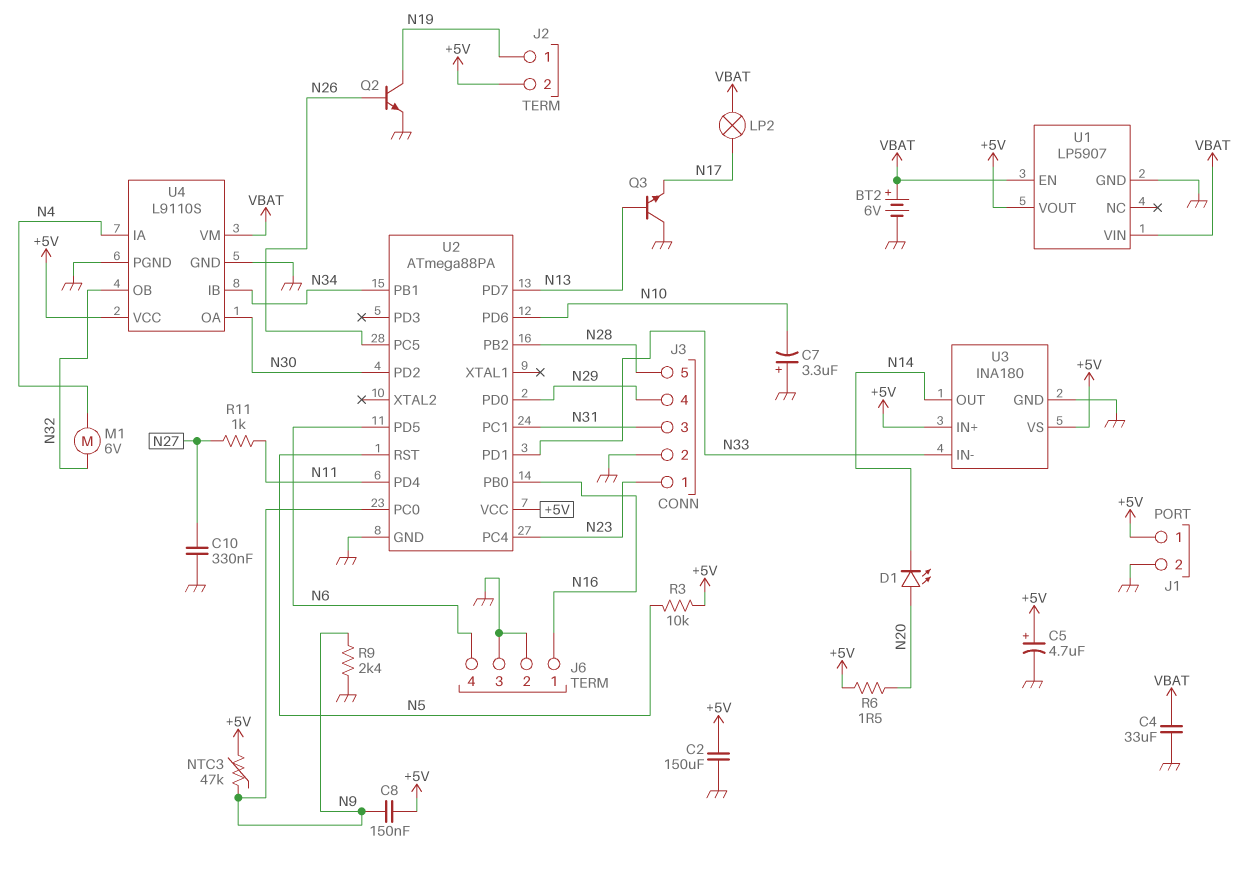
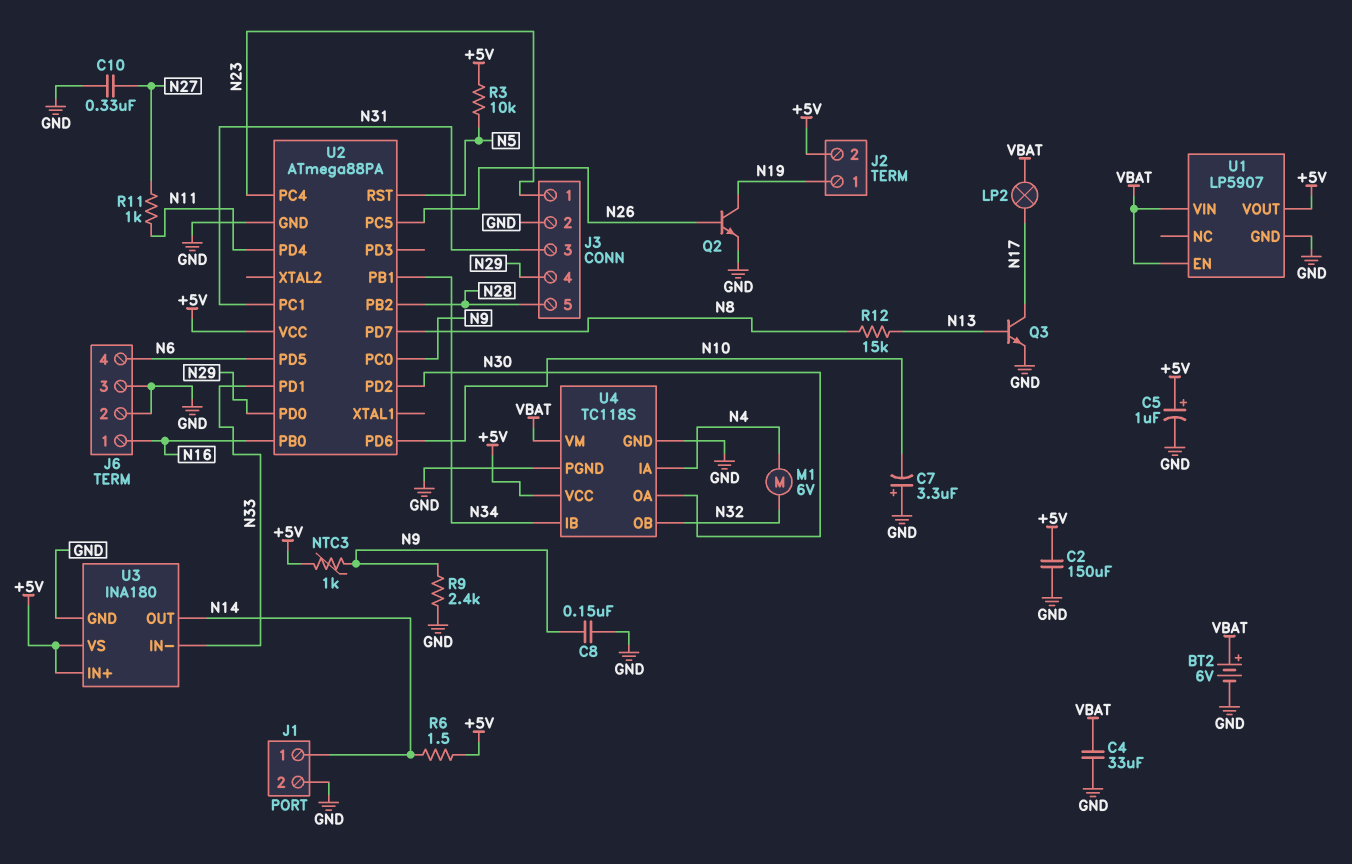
C5: 4.7uF (plus +5V, minus GND) -> 1uF (plus +5V, minus GND)
C8: 150nF (+5V, N9) -> 150nF (GND, N9)
D1: LED (A N20, K N14) -> none
J1 pin 1: +5V -> N14
NTC3: 47k (+5V, N9) -> 1k (+5V, N9)
Q3: NPN (B N13, C GND, E N17) -> NPN (B N13, C N17, E GND)
R6: 1.5 (+5V, N20) -> 1.5 (+5V, N14)
R12: none -> 15k (N8, N13)
U2 pin PD7: N13 -> N8
U4: L9110S -> TC118S

